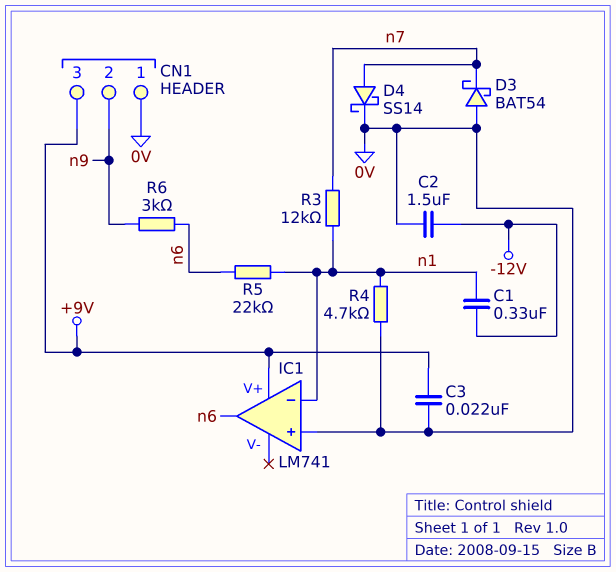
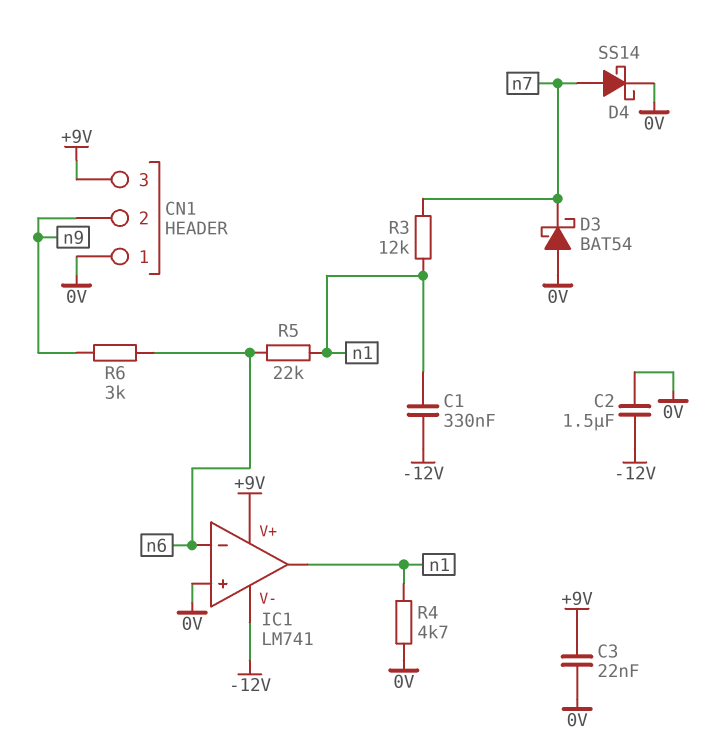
IC1 pin V-: none -> -12V
IC1 pin in-: n1 -> n6
IC1 pin out: n6 -> n1

